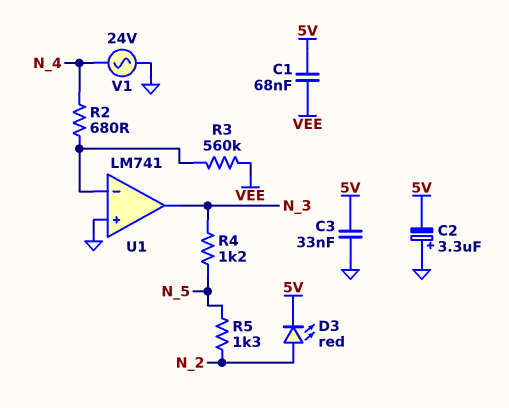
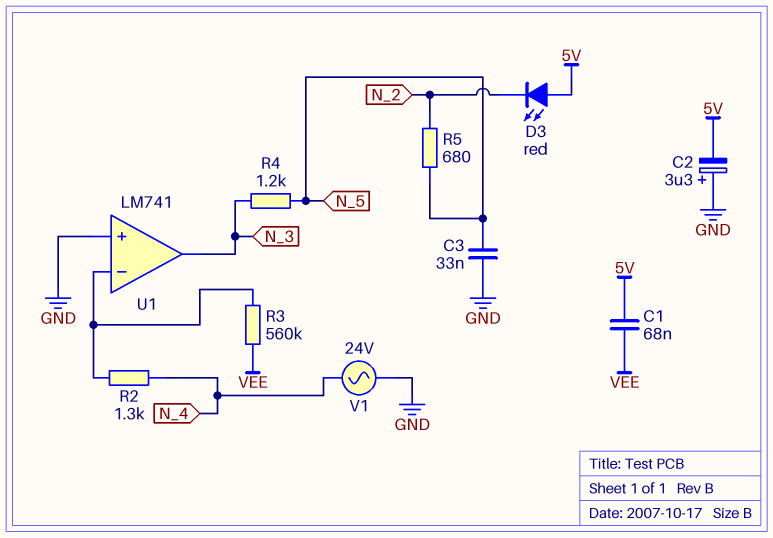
C3: 33nF (5V, GND) -> 33nF (GND, N_5)
D3: LED red (A N_2, K 5V) -> LED red (A 5V, K N_2)
R2: 680 (N_4, U1/in-) -> 1.3k (N_4, U1/in-)
R5: 1.3k (N_2, N_5) -> 680 (N_2, N_5)

